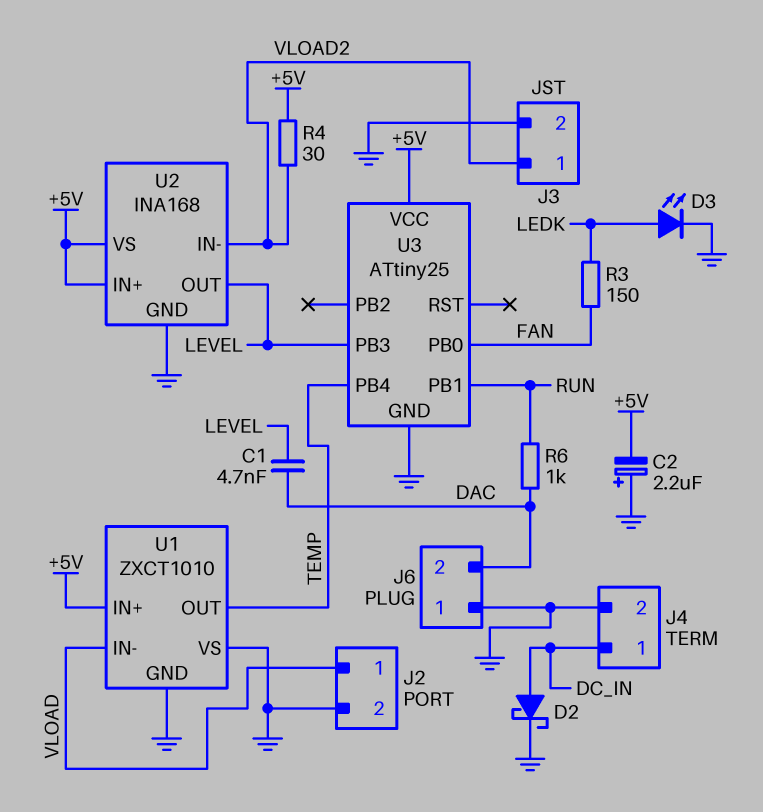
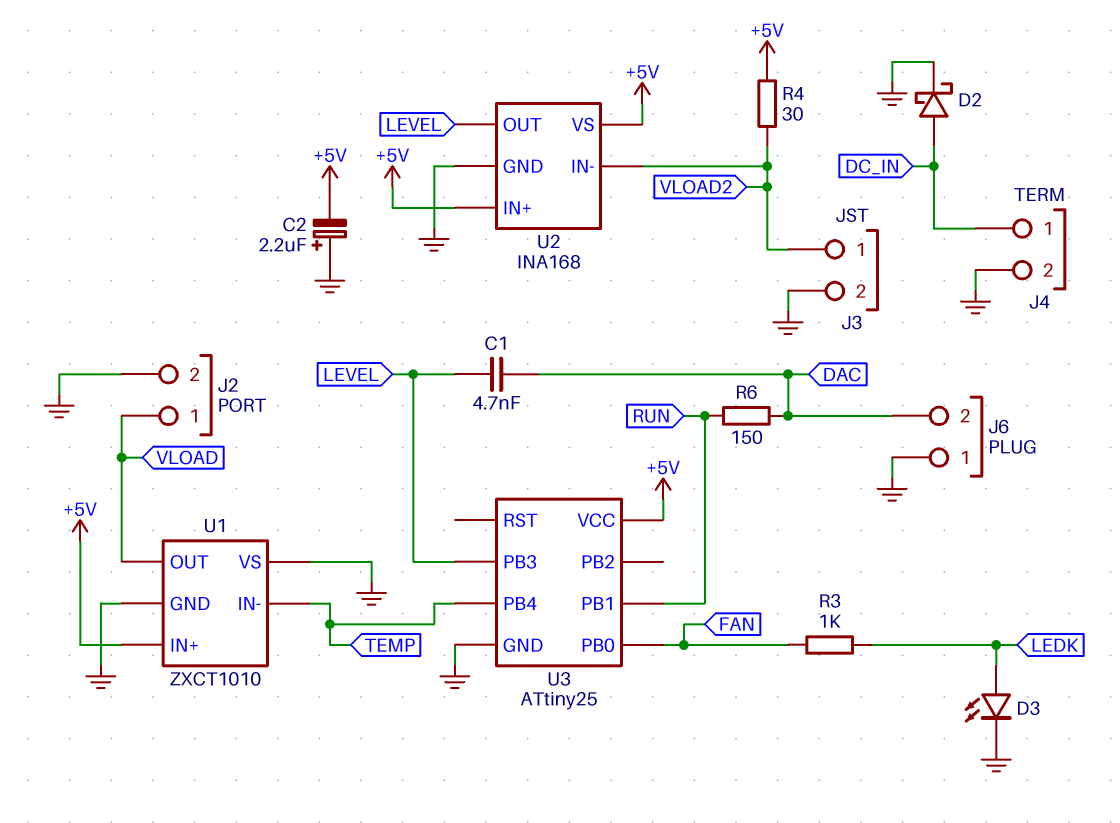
R3: 150 (FAN, LEDK) -> 1k (FAN, LEDK)
R6: 1k (DAC, RUN) -> 150 (DAC, RUN)
U1 pin IN-: VLOAD -> TEMP
U1 pin OUT: TEMP -> VLOAD

